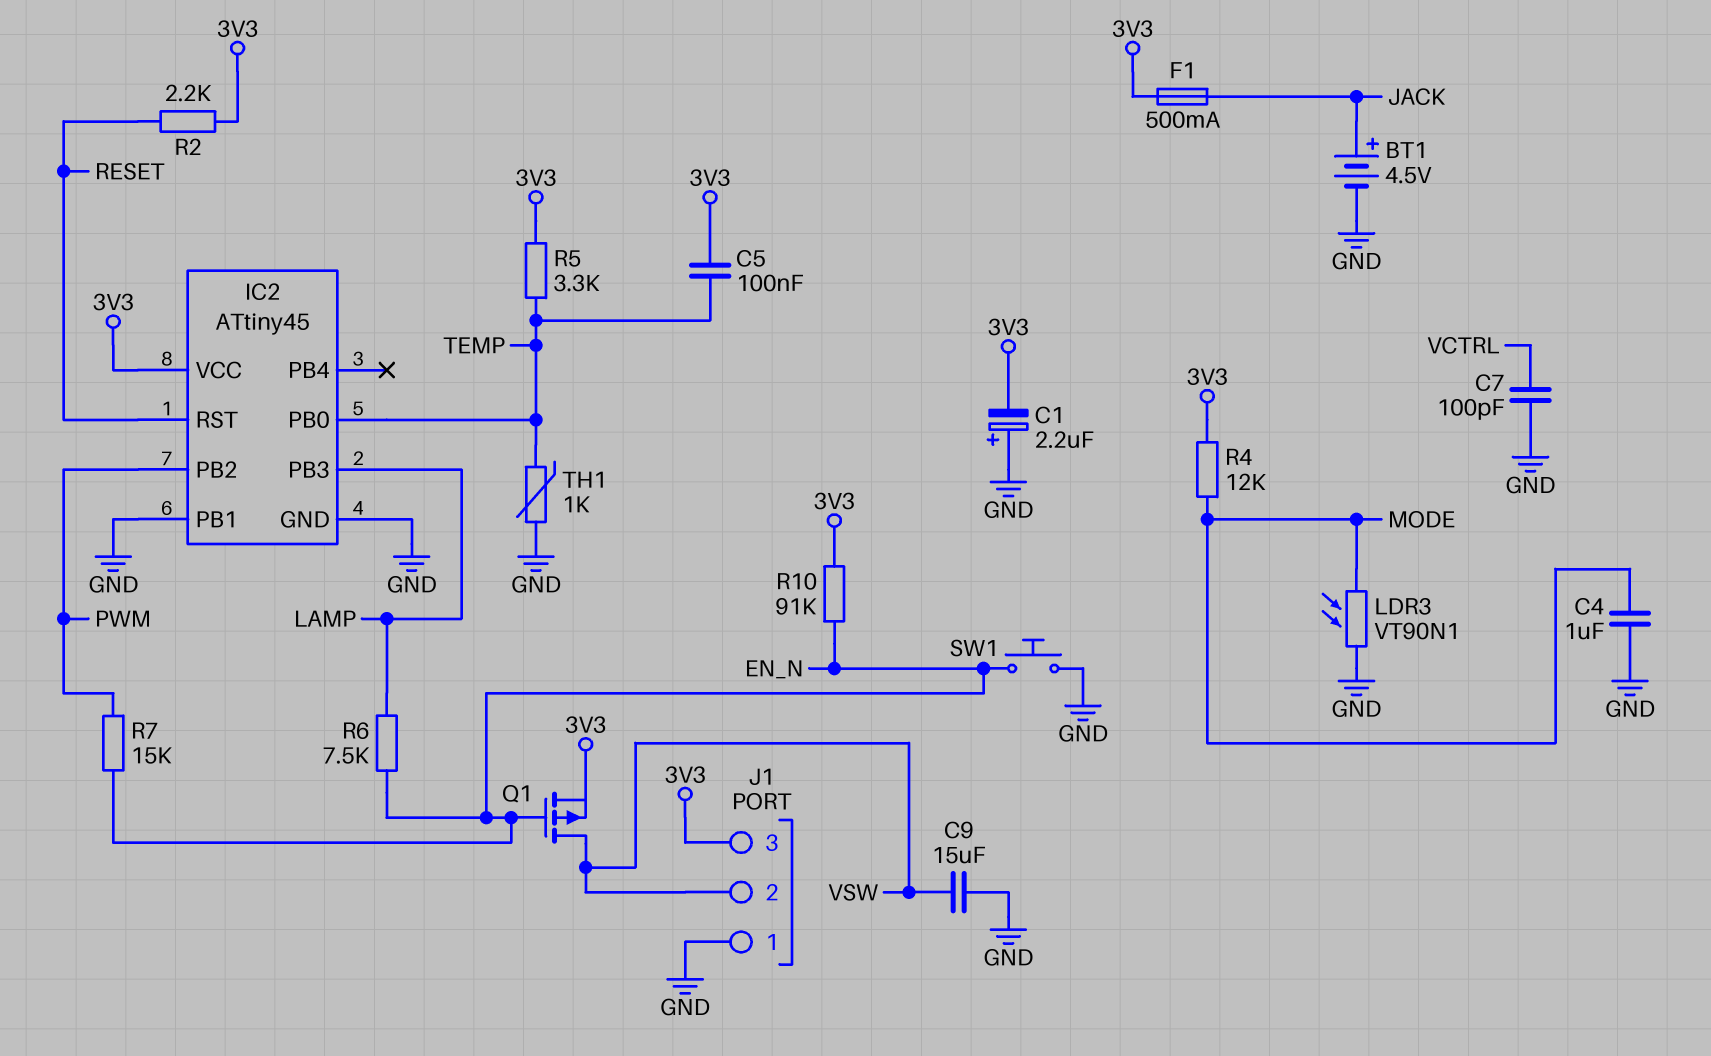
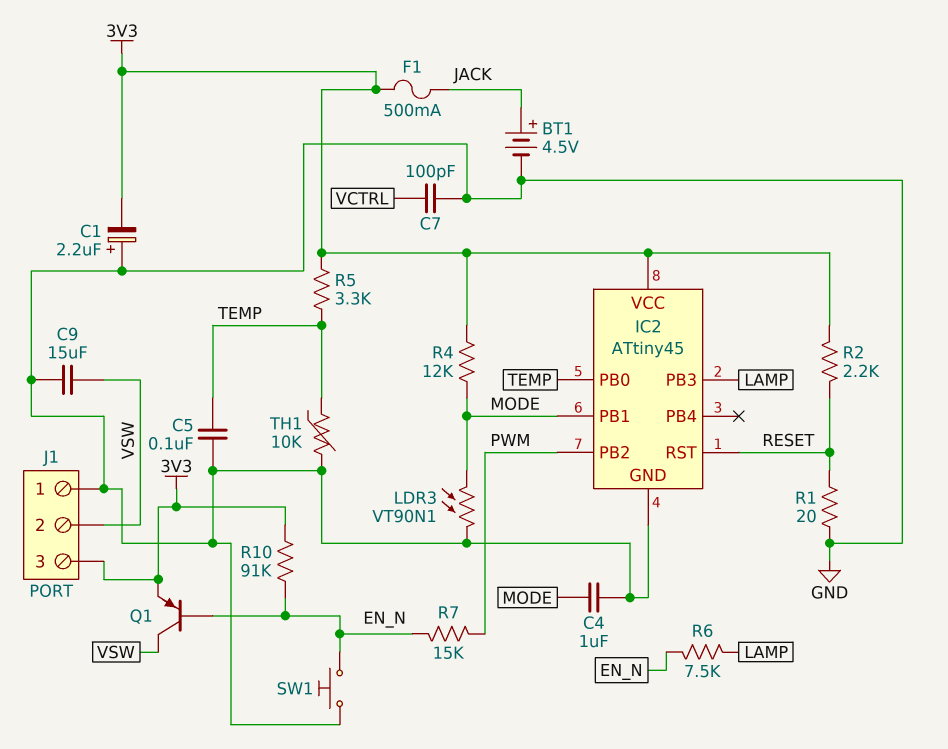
C5: 100nF (3V3, TEMP) -> 100nF (GND, TEMP)
IC2 pin PB1: GND -> MODE
Q1: PMOS (G EN_N, D VSW, S 3V3) -> PNP (B EN_N, C VSW, E 3V3)
R1: none -> 20 (GND, RESET)
TH1: 1k (GND, TEMP) -> 10k (GND, TEMP)

